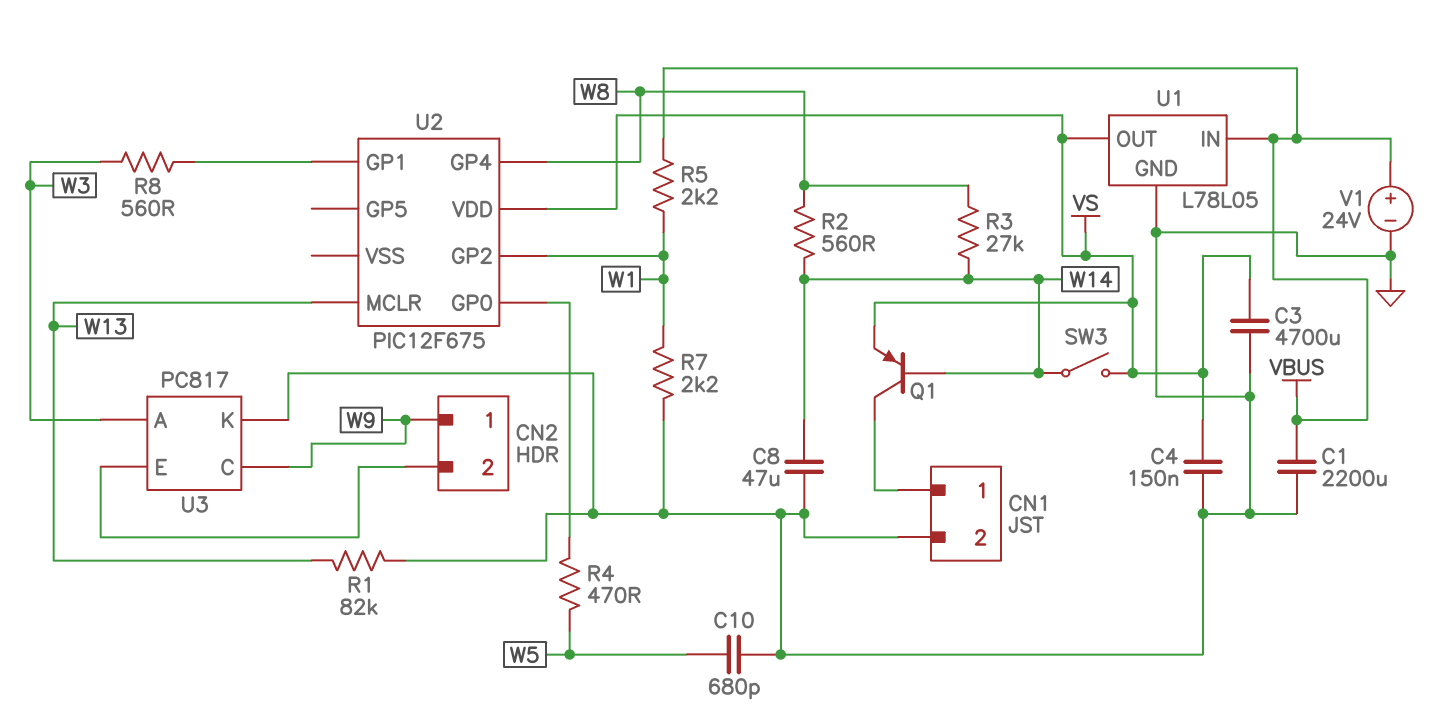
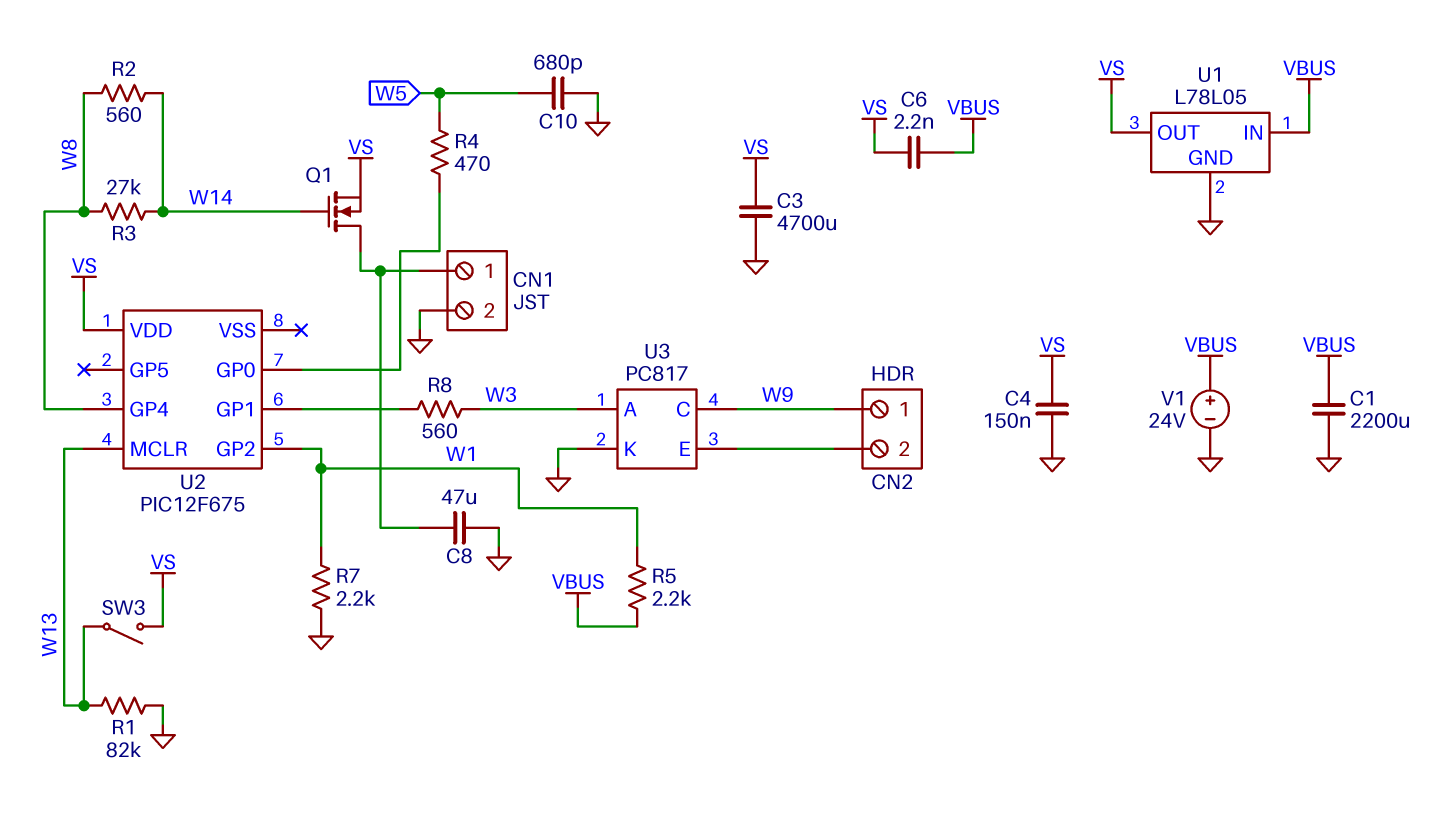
C6: none -> 2.2nF (VBUS, VS)
C8: 47uF (GND, W14) -> 47uF (CN1/1, GND)
Q1: PNP (B W14, C CN1/1, E VS) -> NMOS (G W14, D CN1/1, S VS)
SW3: switch (VS, W14) -> switch (VS, W13)

